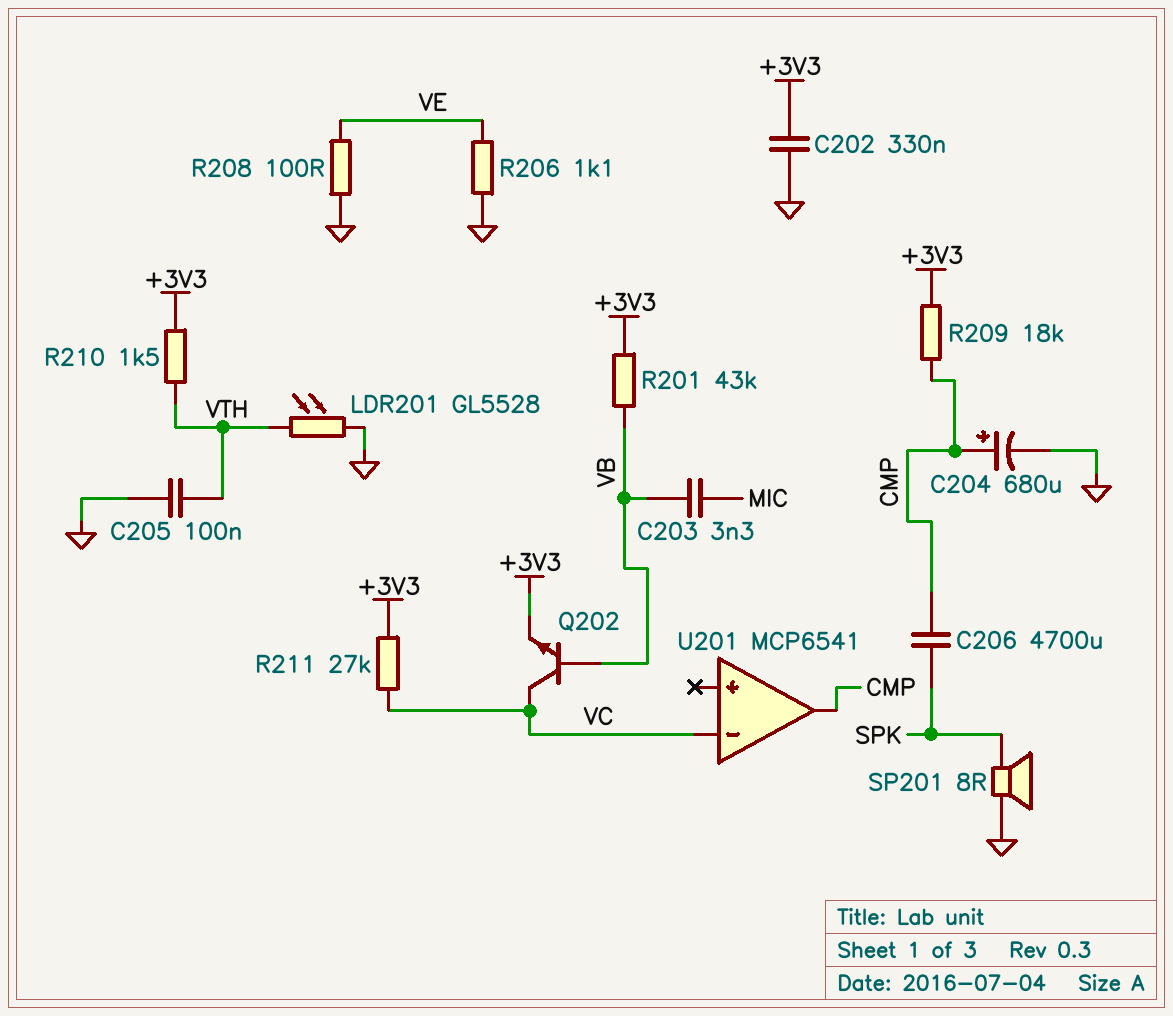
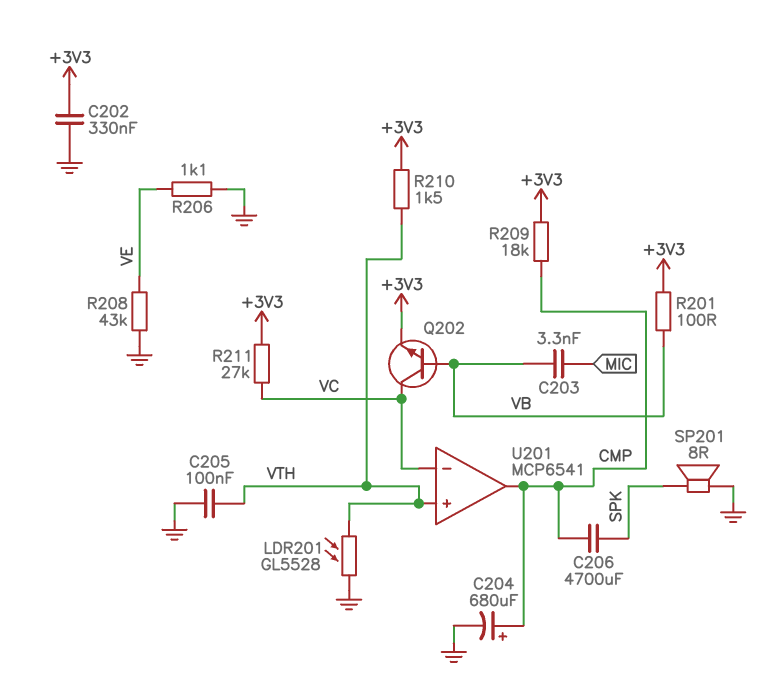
R201: 43k (+3V3, VB) -> 100 (+3V3, VB)
R208: 100 (GND, VE) -> 43k (GND, VE)
U201 pin in+: none -> VTH

